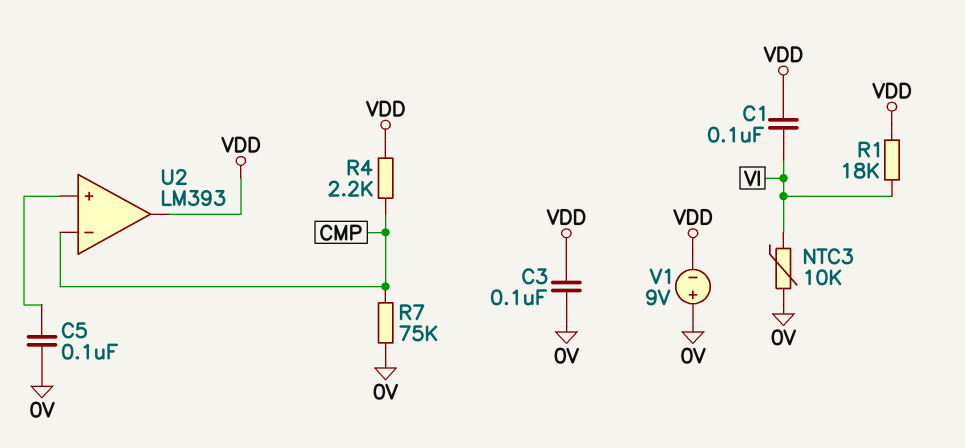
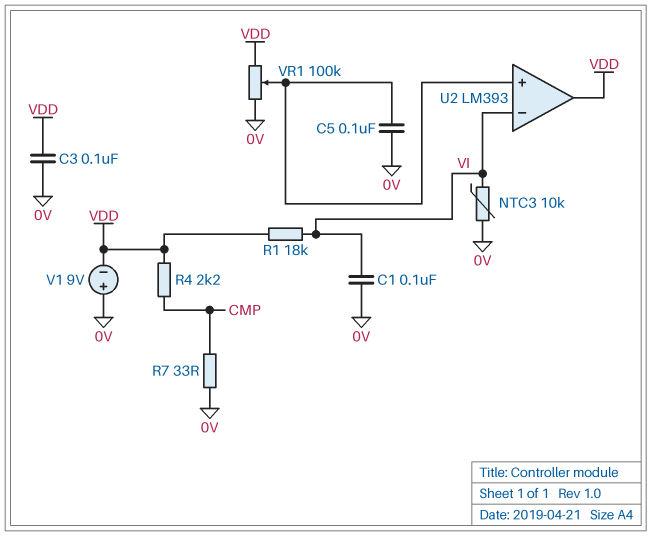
C1: 100nF (VDD, VI) -> 100nF (0V, VI)
R7: 75k (0V, CMP) -> 33 (0V, CMP)
U2 pin in-: CMP -> VI
VR1: none -> 100k (0V, VDD, wiper U2/in+)

